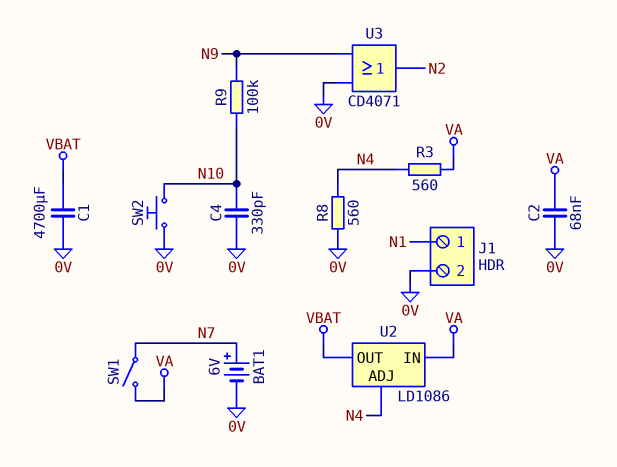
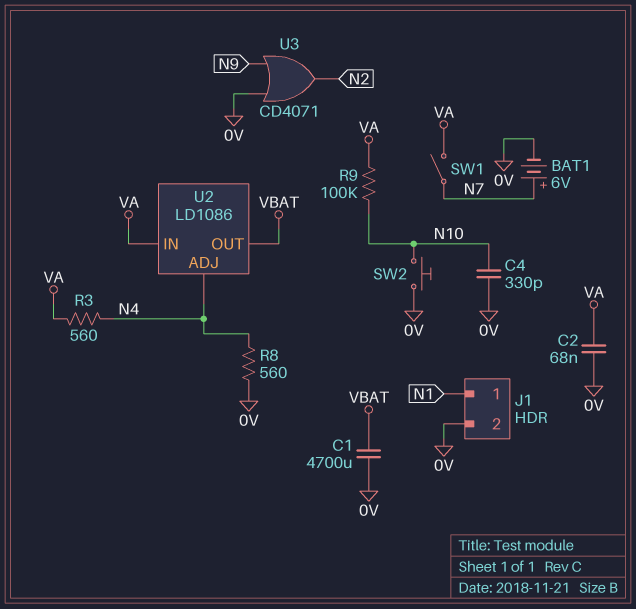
R9: 100k (N9, N10) -> 100k (N10, VA)

